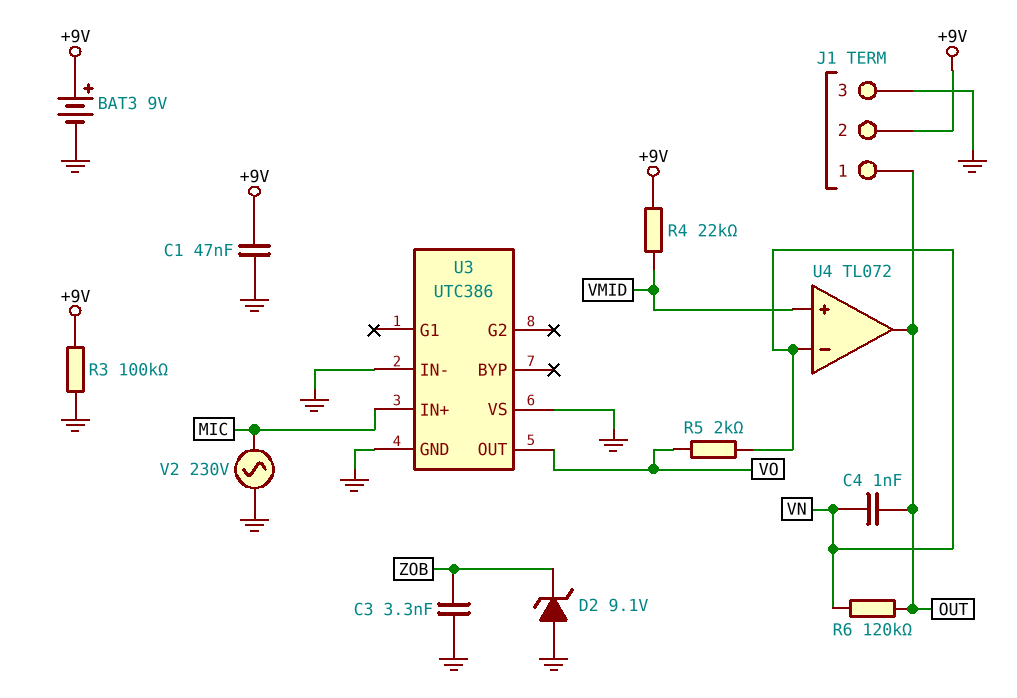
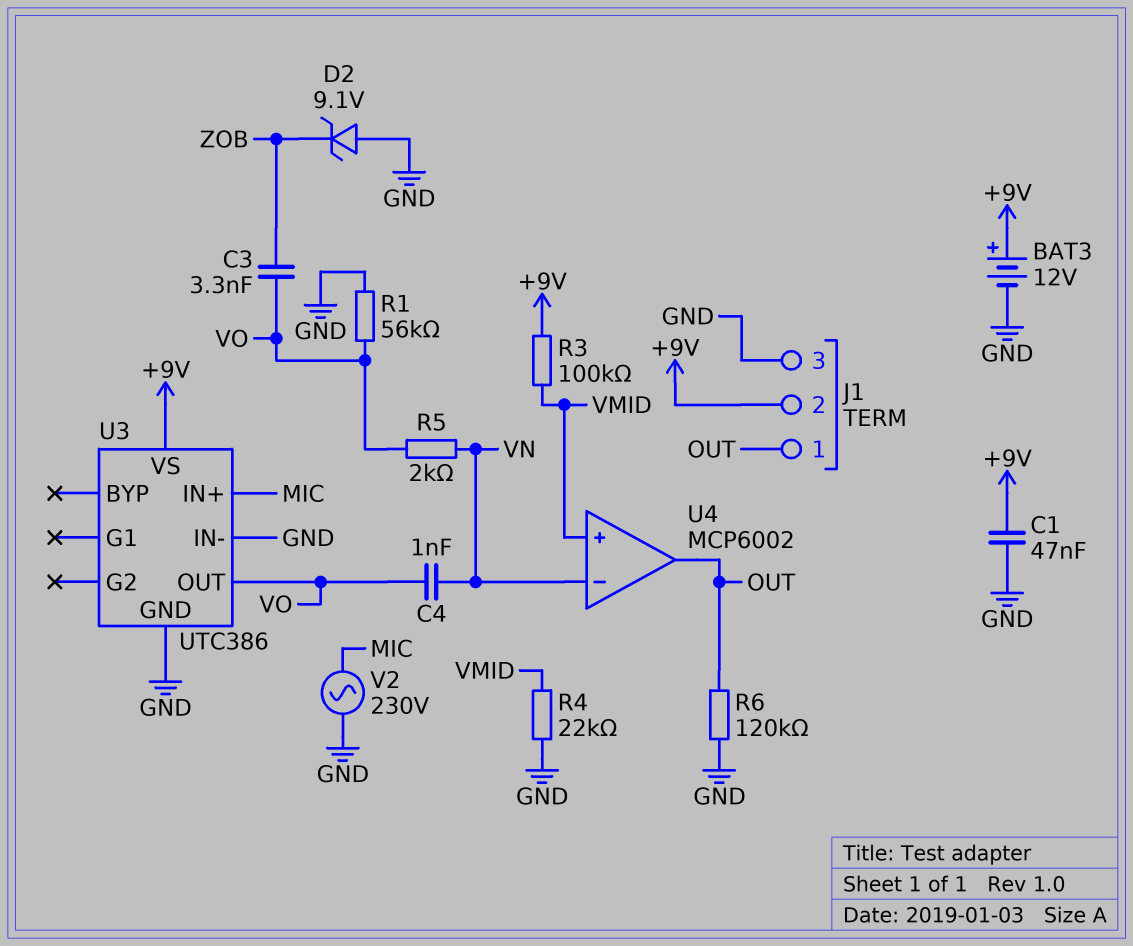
BAT3: 9V (plus +9V, minus GND) -> 12V (plus +9V, minus GND)
C3: 3.3nF (GND, ZOB) -> 3.3nF (VO, ZOB)
C4: 1nF (OUT, VN) -> 1nF (VN, VO)
R1: none -> 56k (GND, VO)
R3: 100k (+9V, GND) -> 100k (+9V, VMID)
R4: 22k (+9V, VMID) -> 22k (GND, VMID)
R6: 120k (OUT, VN) -> 120k (GND, OUT)
U3 pin VS: GND -> +9V
U4: TL072 -> MCP6002

